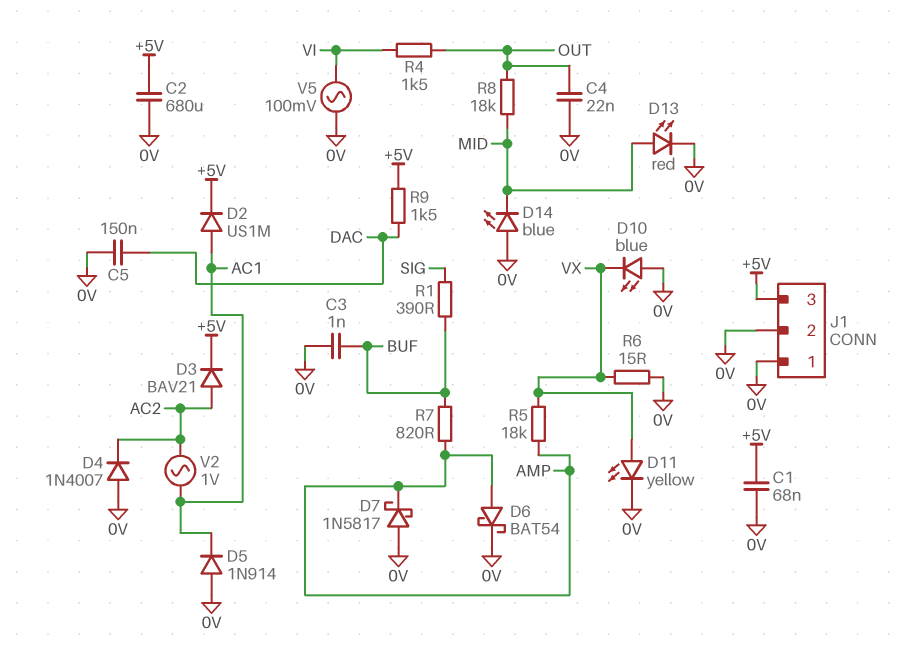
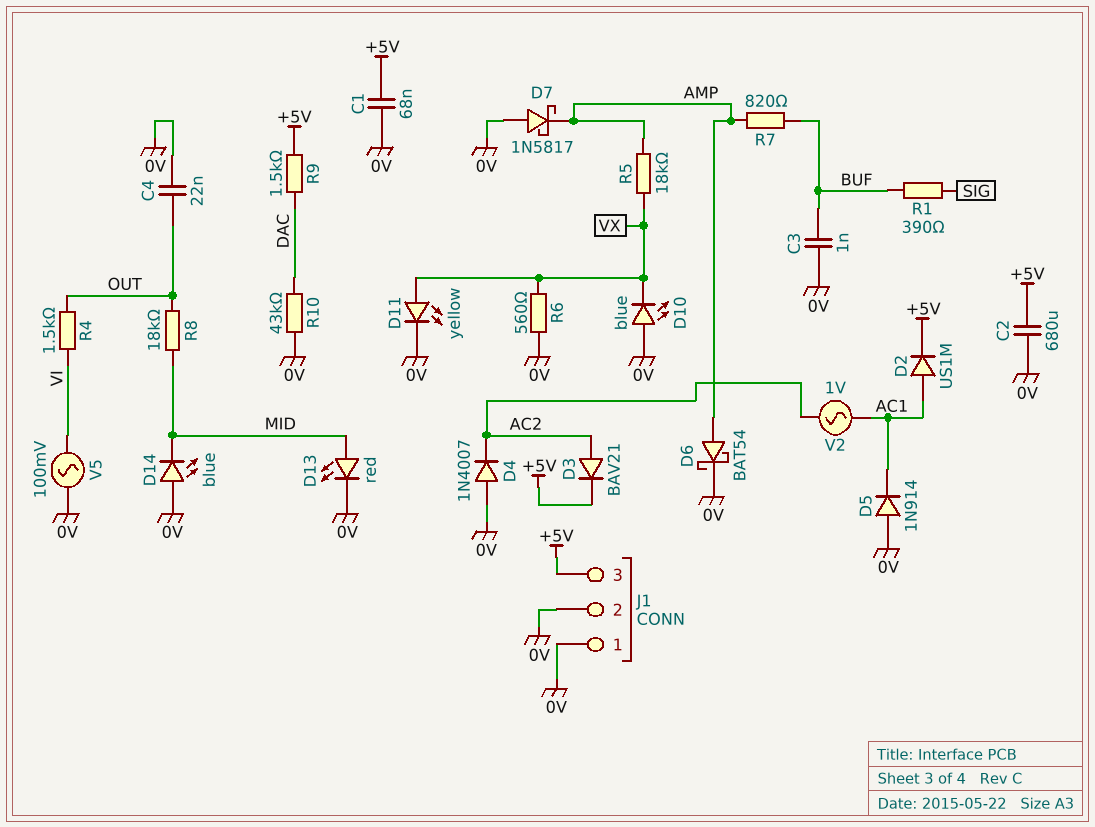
C5: 150nF (0V, DAC) -> none
R6: 15 (0V, VX) -> 560 (0V, VX)
R10: none -> 43k (0V, DAC)

